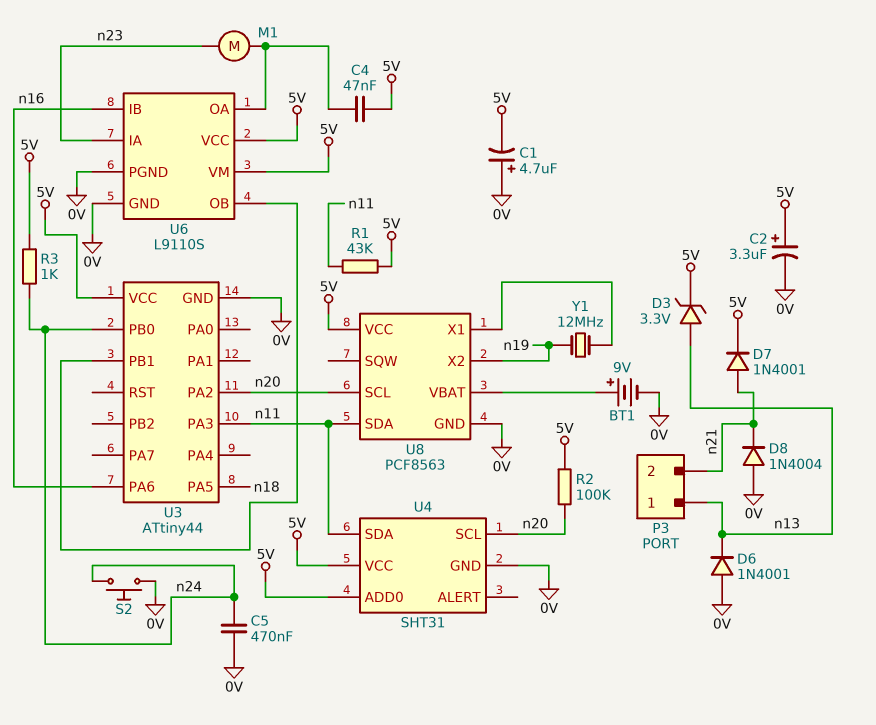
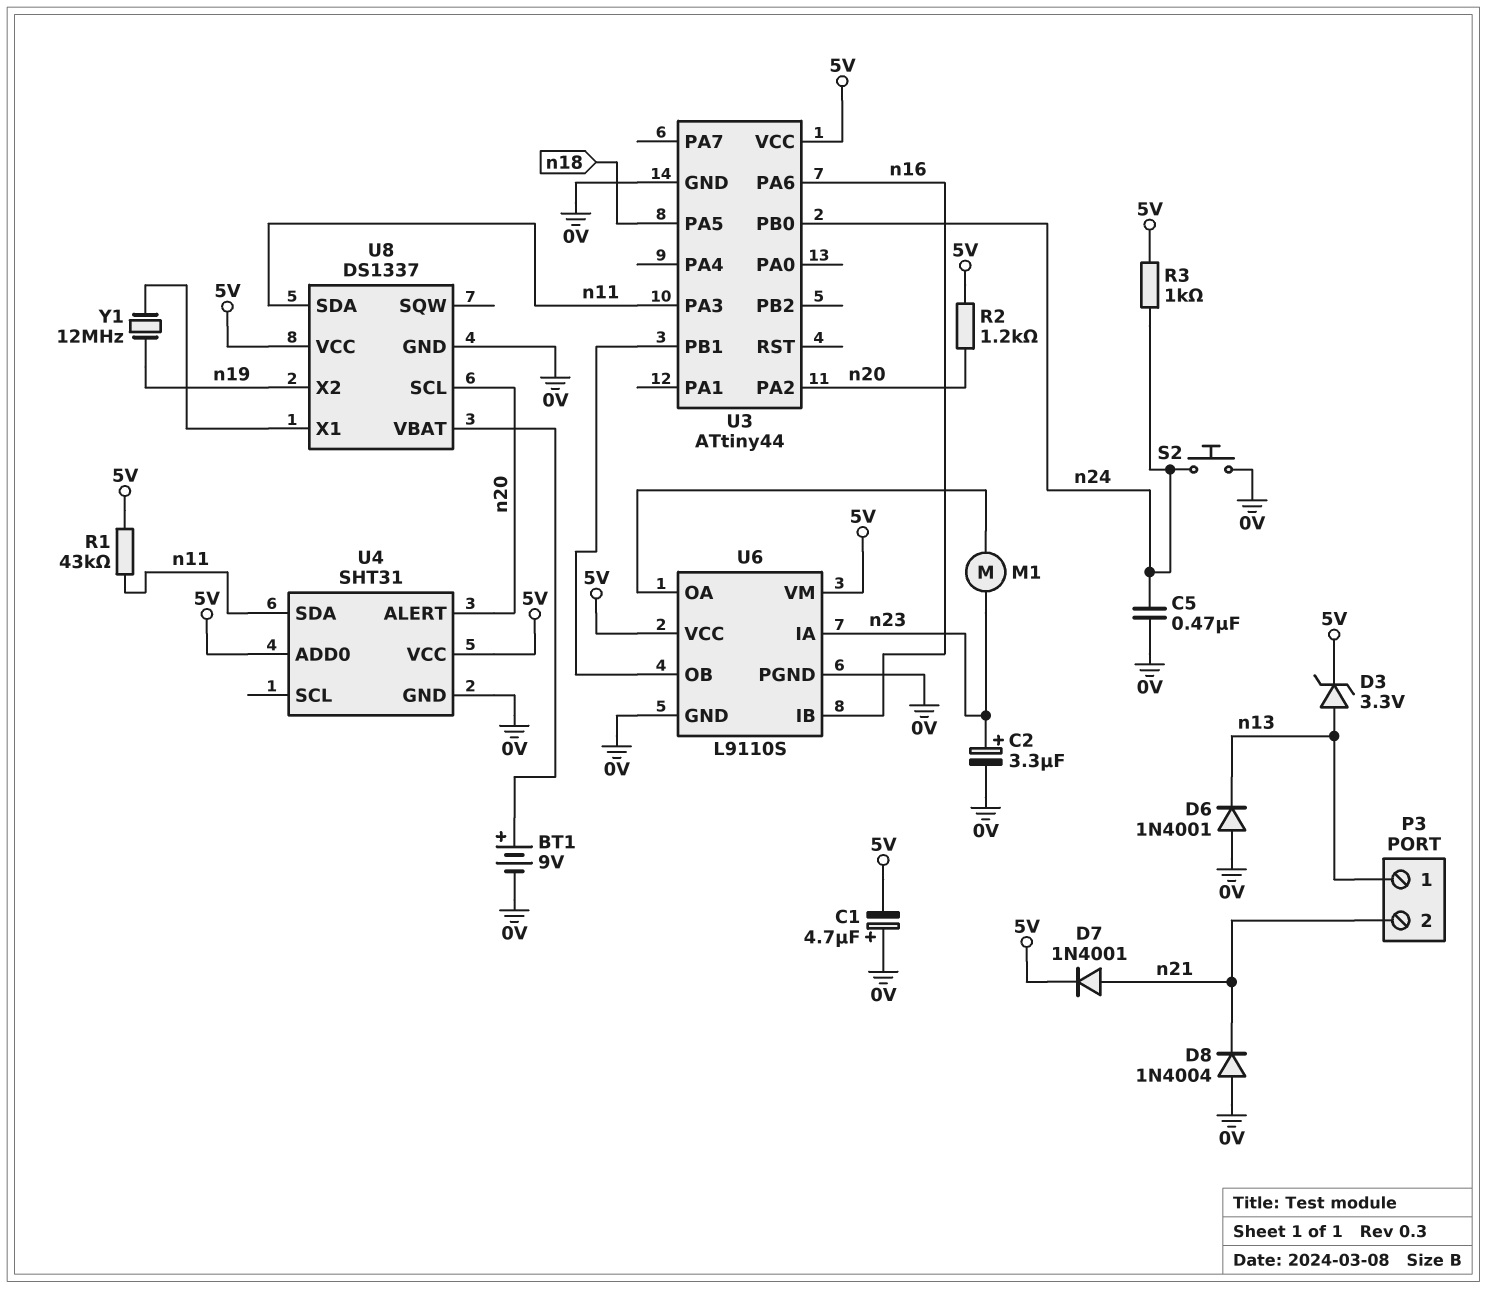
C2: 3.3uF (plus 5V, minus 0V) -> 3.3uF (plus n23, minus 0V)
C4: 47nF (5V, U6/OA) -> none
R2: 100k (5V, n20) -> 1.2k (5V, n20)
U4 pin ALERT: none -> n20
U4 pin SCL: n20 -> none
U8: PCF8563 -> DS1337

